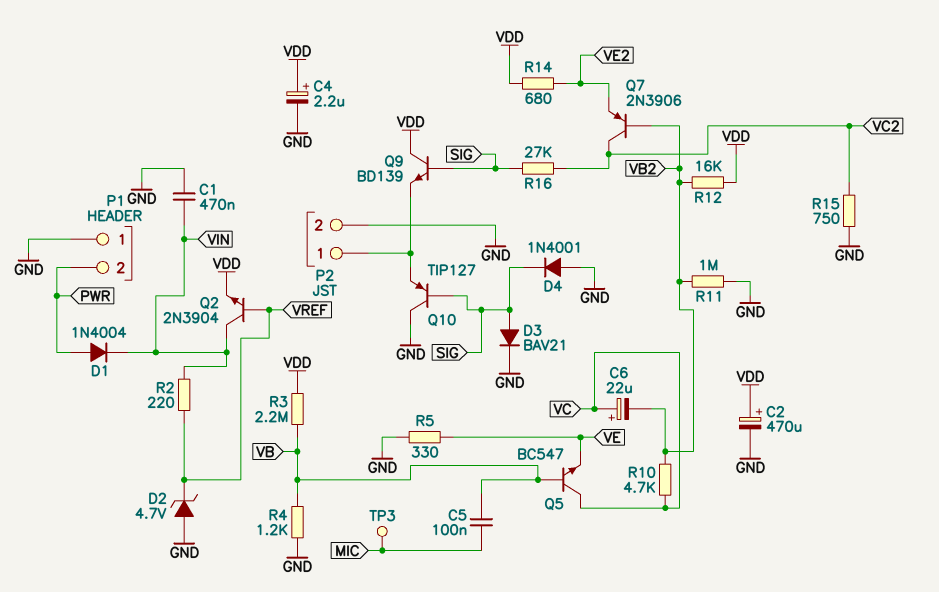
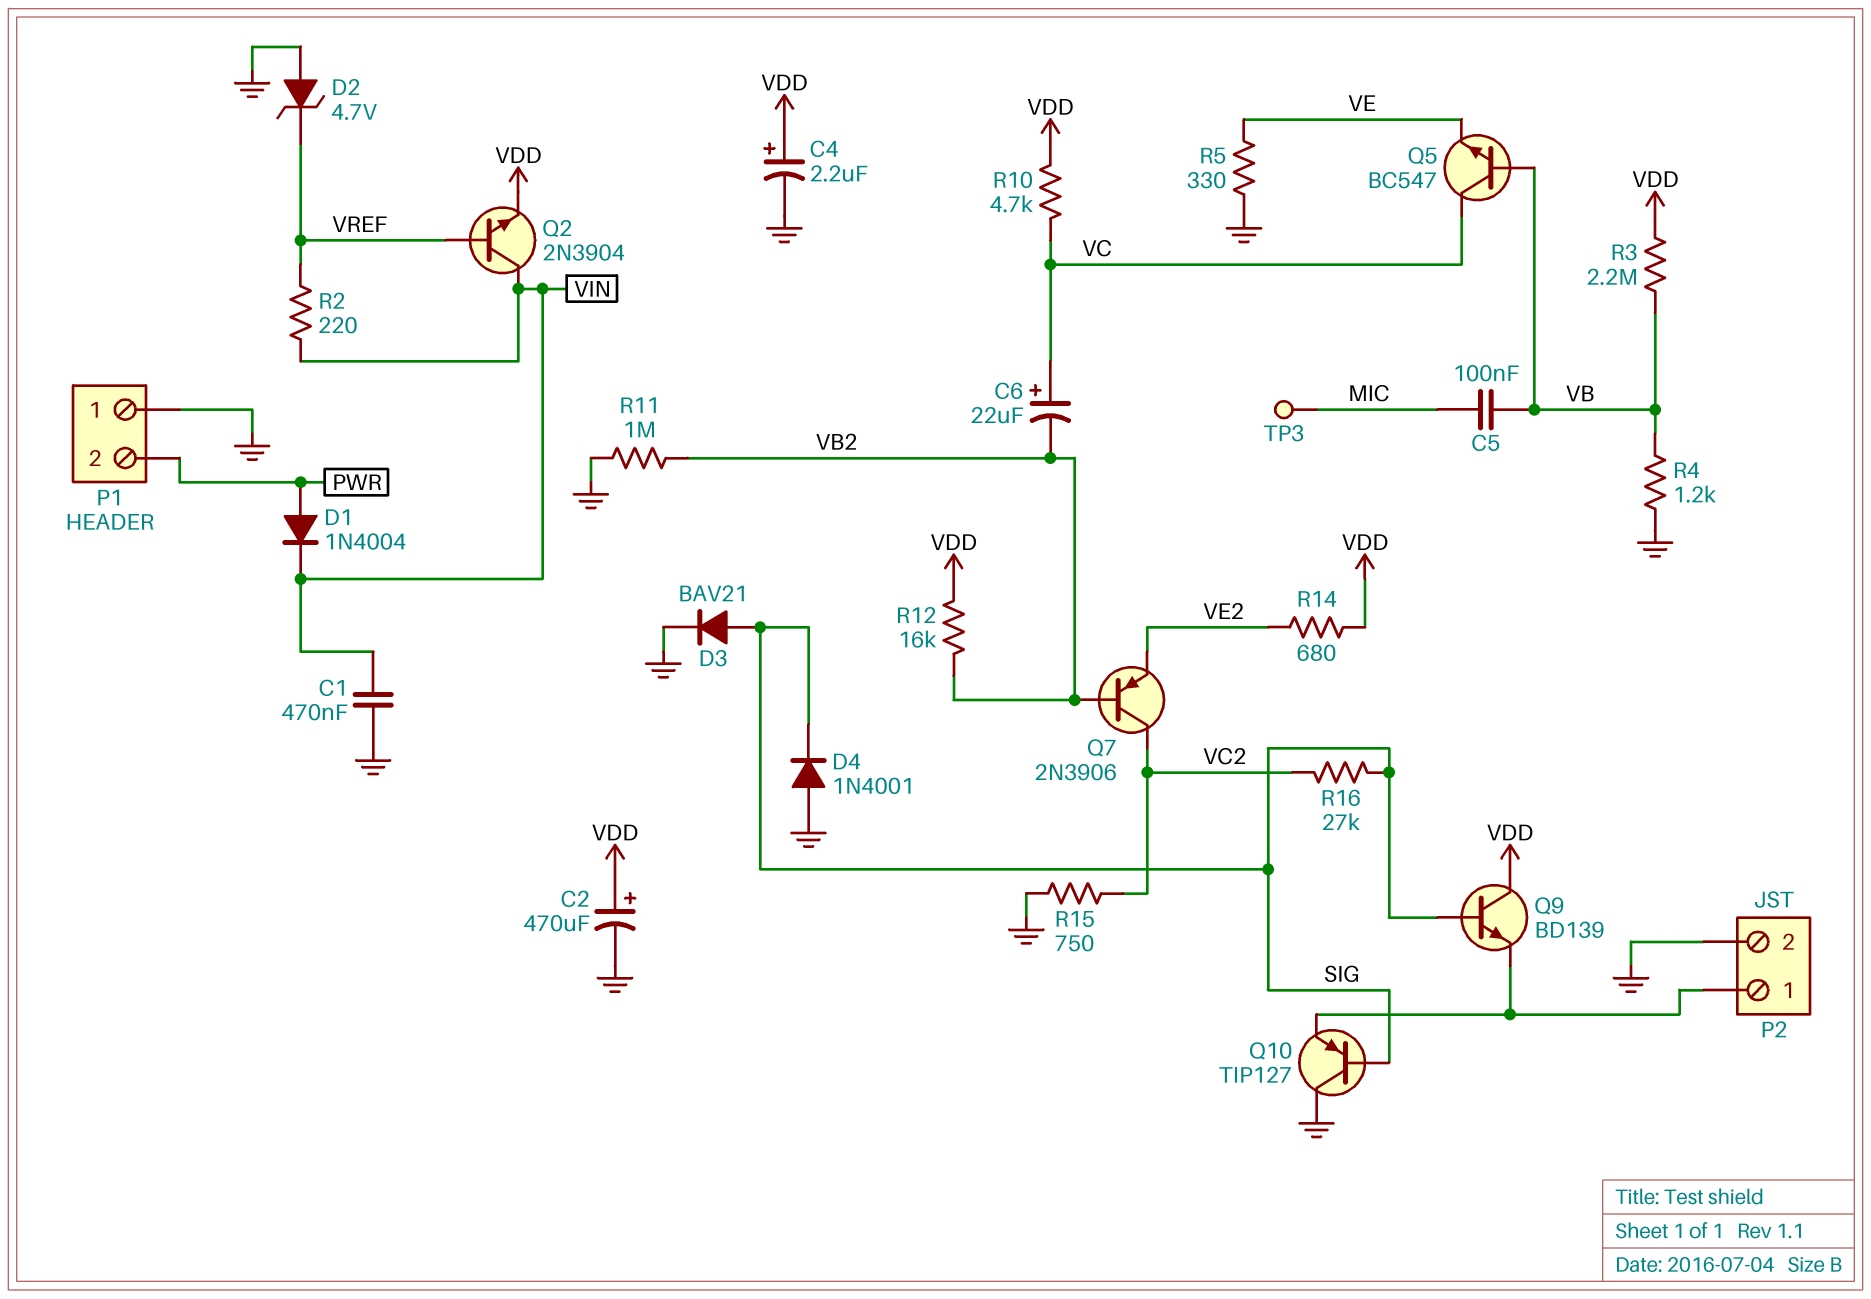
R10: 4.7k (VB2, VC) -> 4.7k (VC, VDD)

